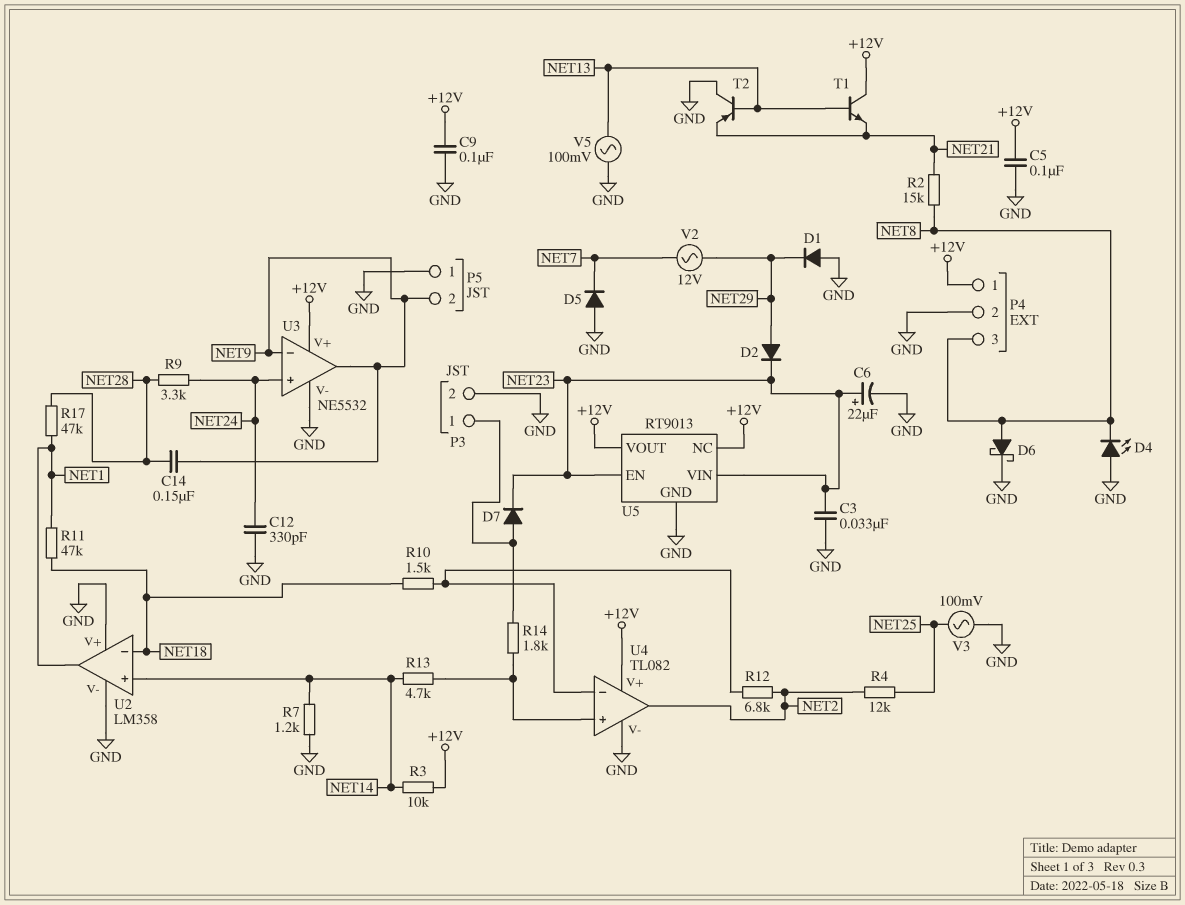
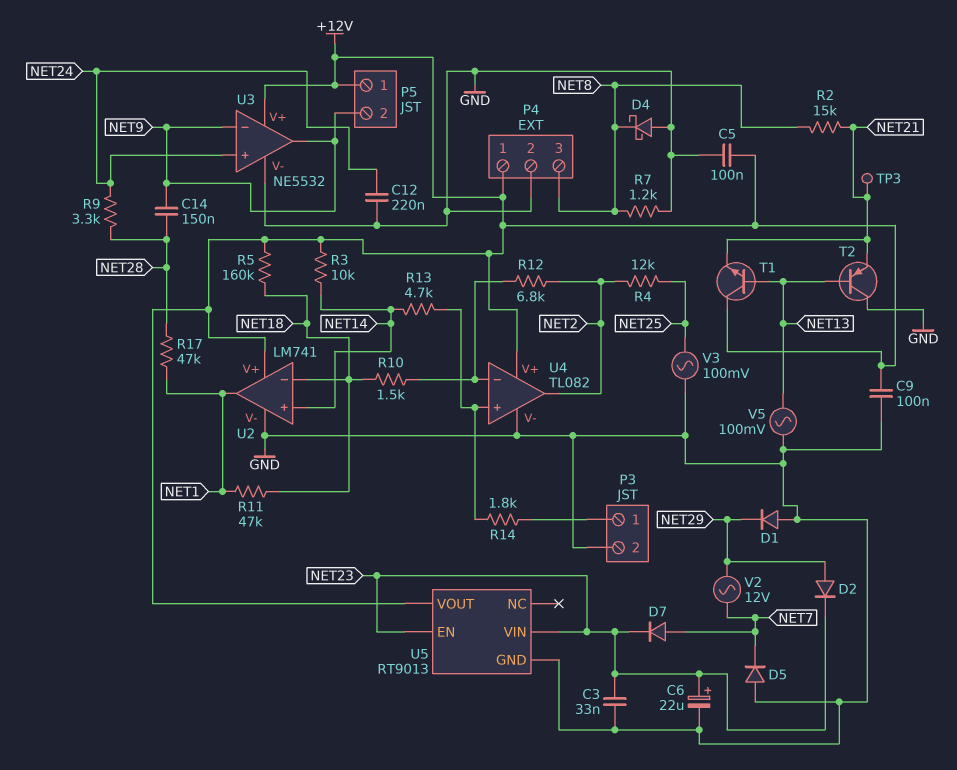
C12: 330pF (GND, NET24) -> 220nF (GND, NET24)
D4: LED (A GND, K NET8) -> schottky (A GND, K NET8)
D6: schottky (A NET8, K GND) -> none
D7: diode (A P3/1, K NET23) -> diode (A NET7, K NET23)
P5 pin 1: GND -> +12V
R5: none -> 160k (+12V, NET18)
R7: 1.2k (GND, NET14) -> 1.2k (GND, NET8)
TP3: none -> test point (NET21)
U2: LM358 -> LM741
U2 pin V+: GND -> +12V
U5 pin NC: +12V -> none

